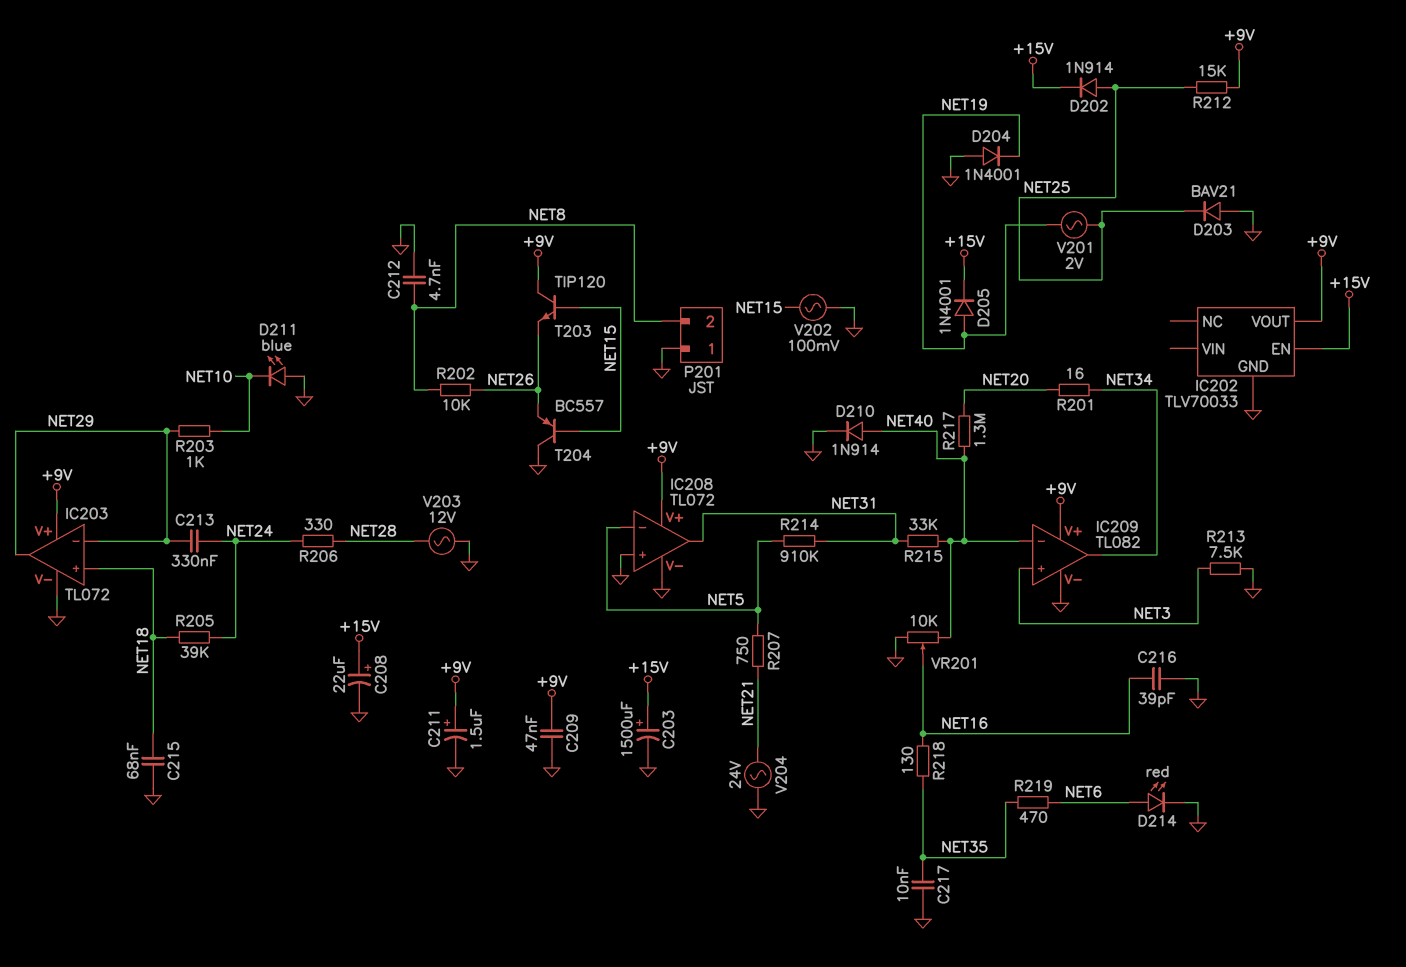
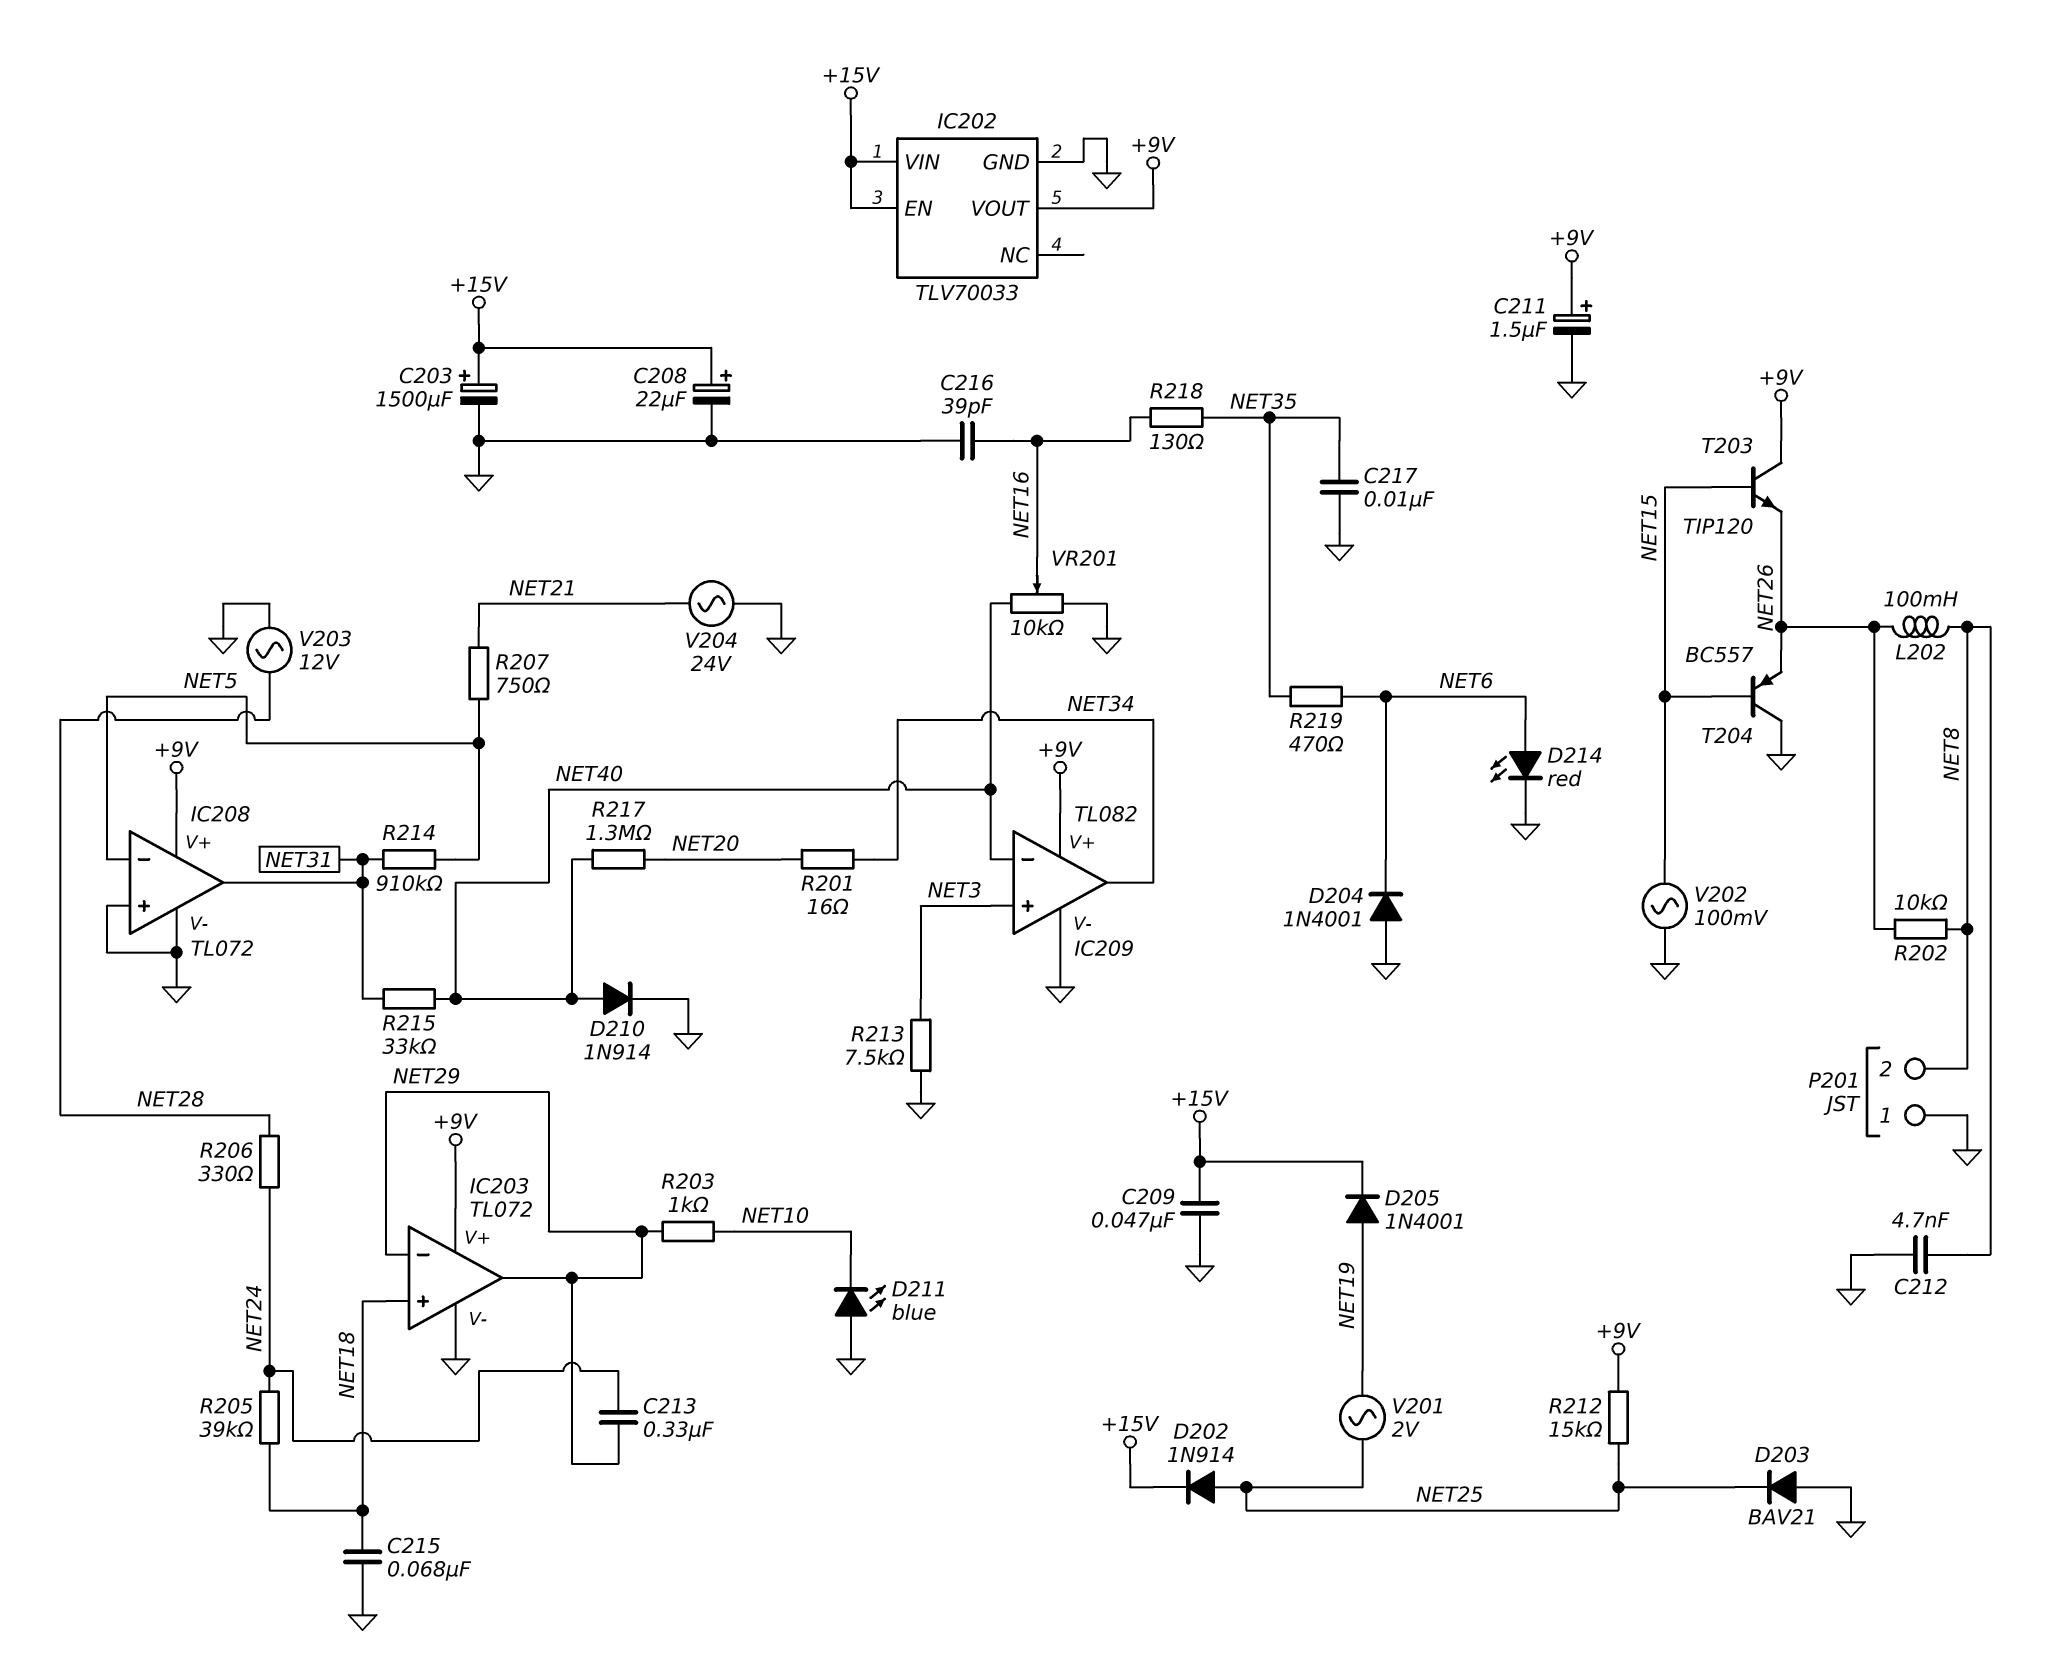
C209: 47nF (+9V, GND) -> 47nF (+15V, GND)
D204: diode 1N4001 (A GND, K NET19) -> diode 1N4001 (A GND, K NET6)
IC202 pin VIN: none -> +15V
L202: none -> 100mH (NET8, NET26)

